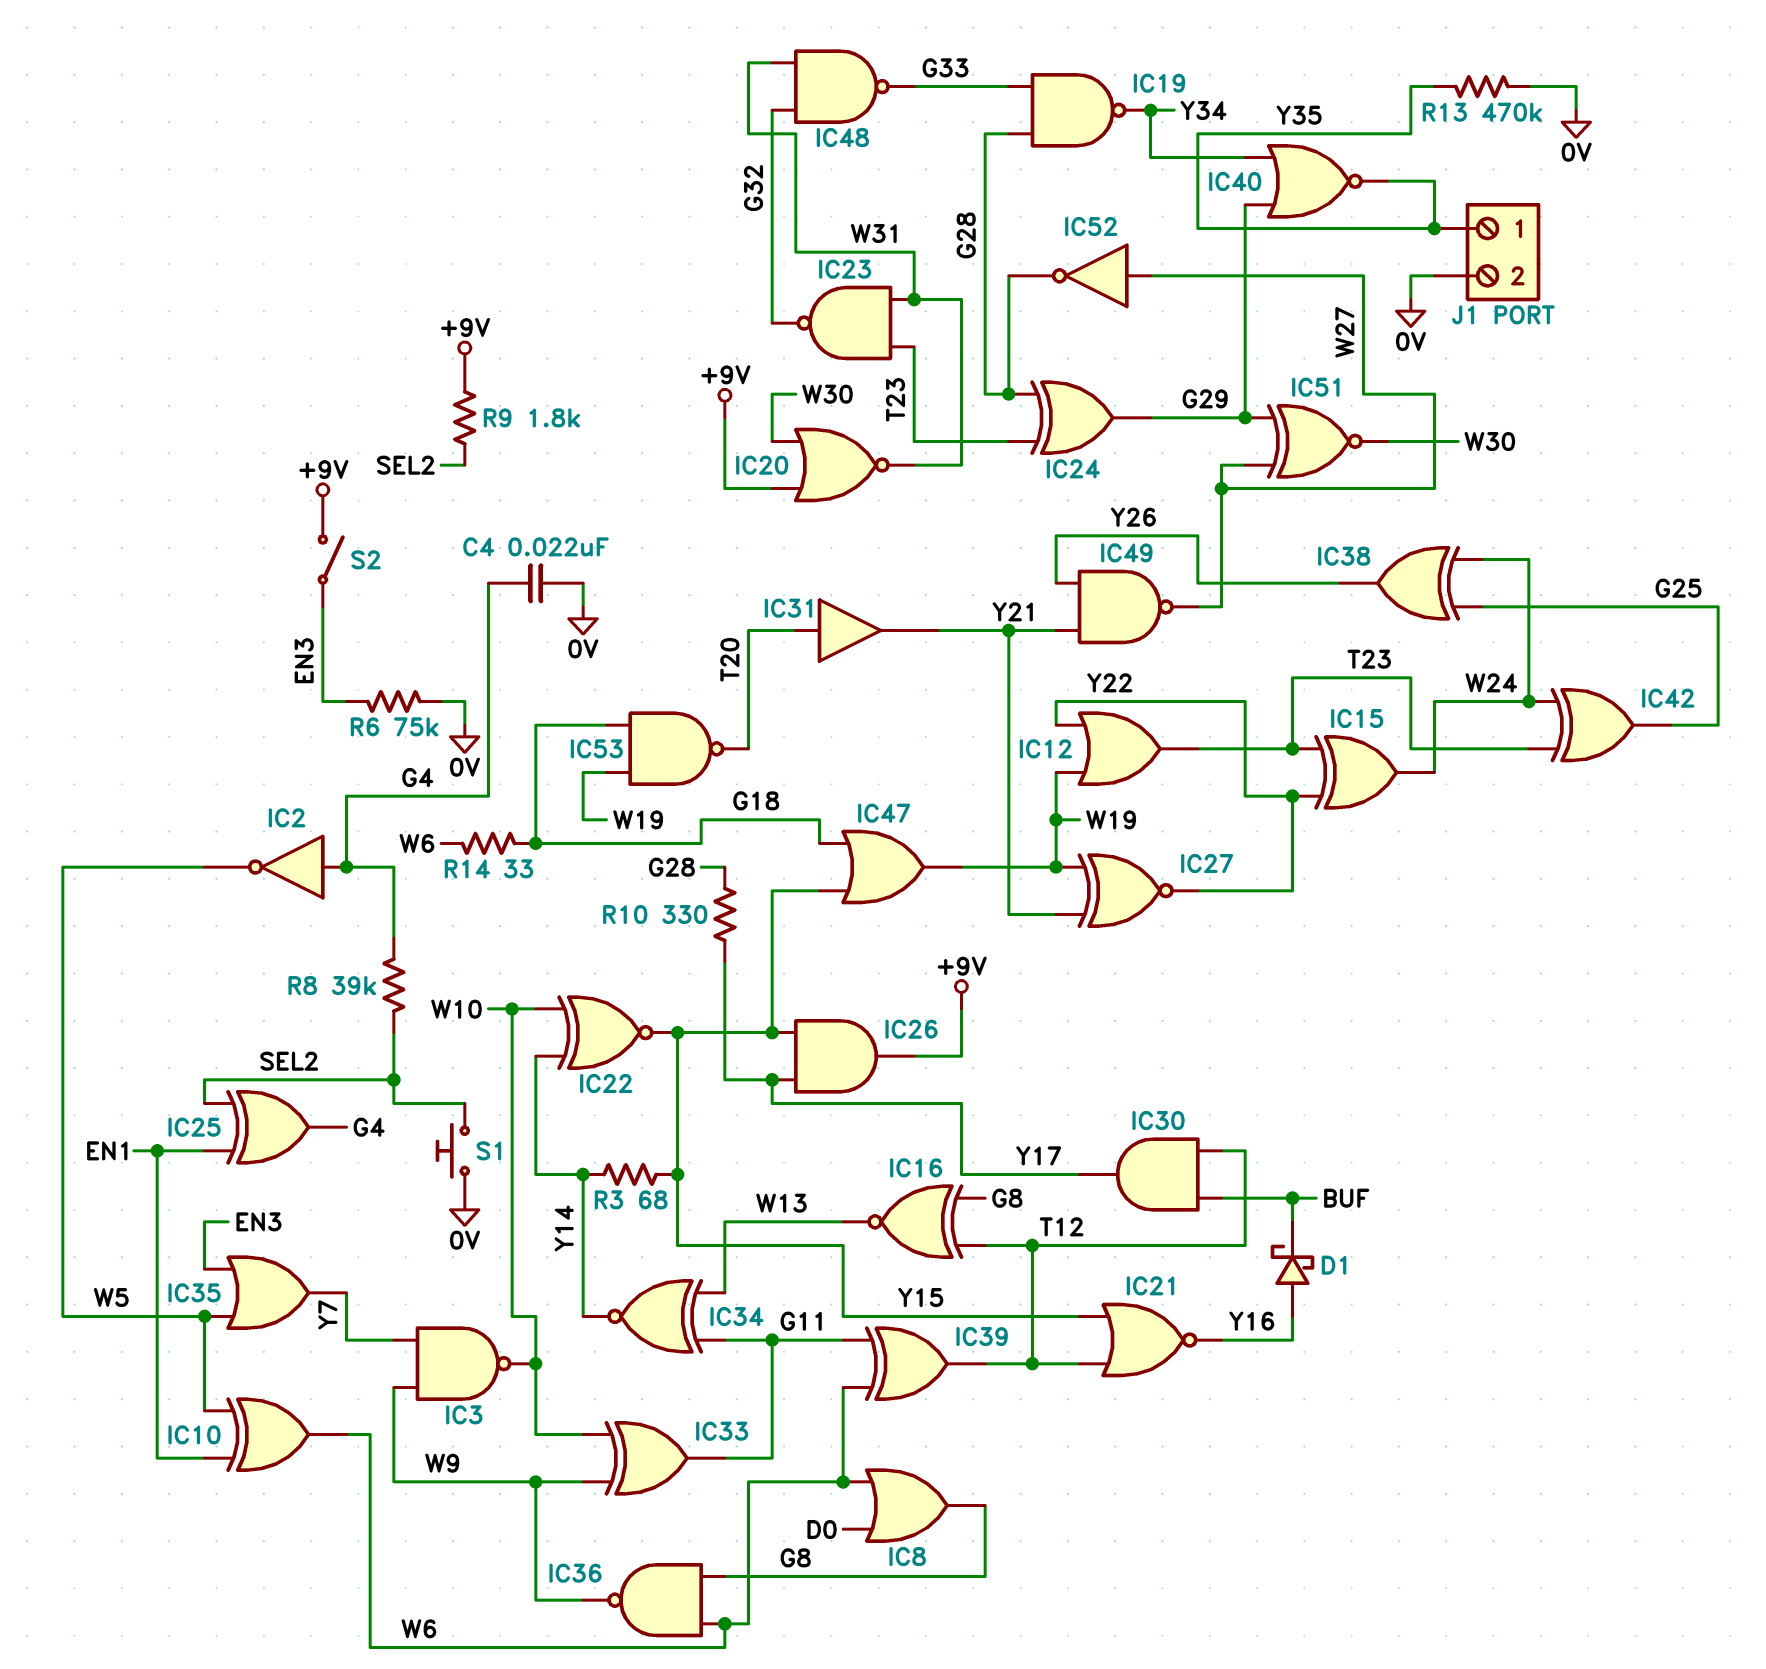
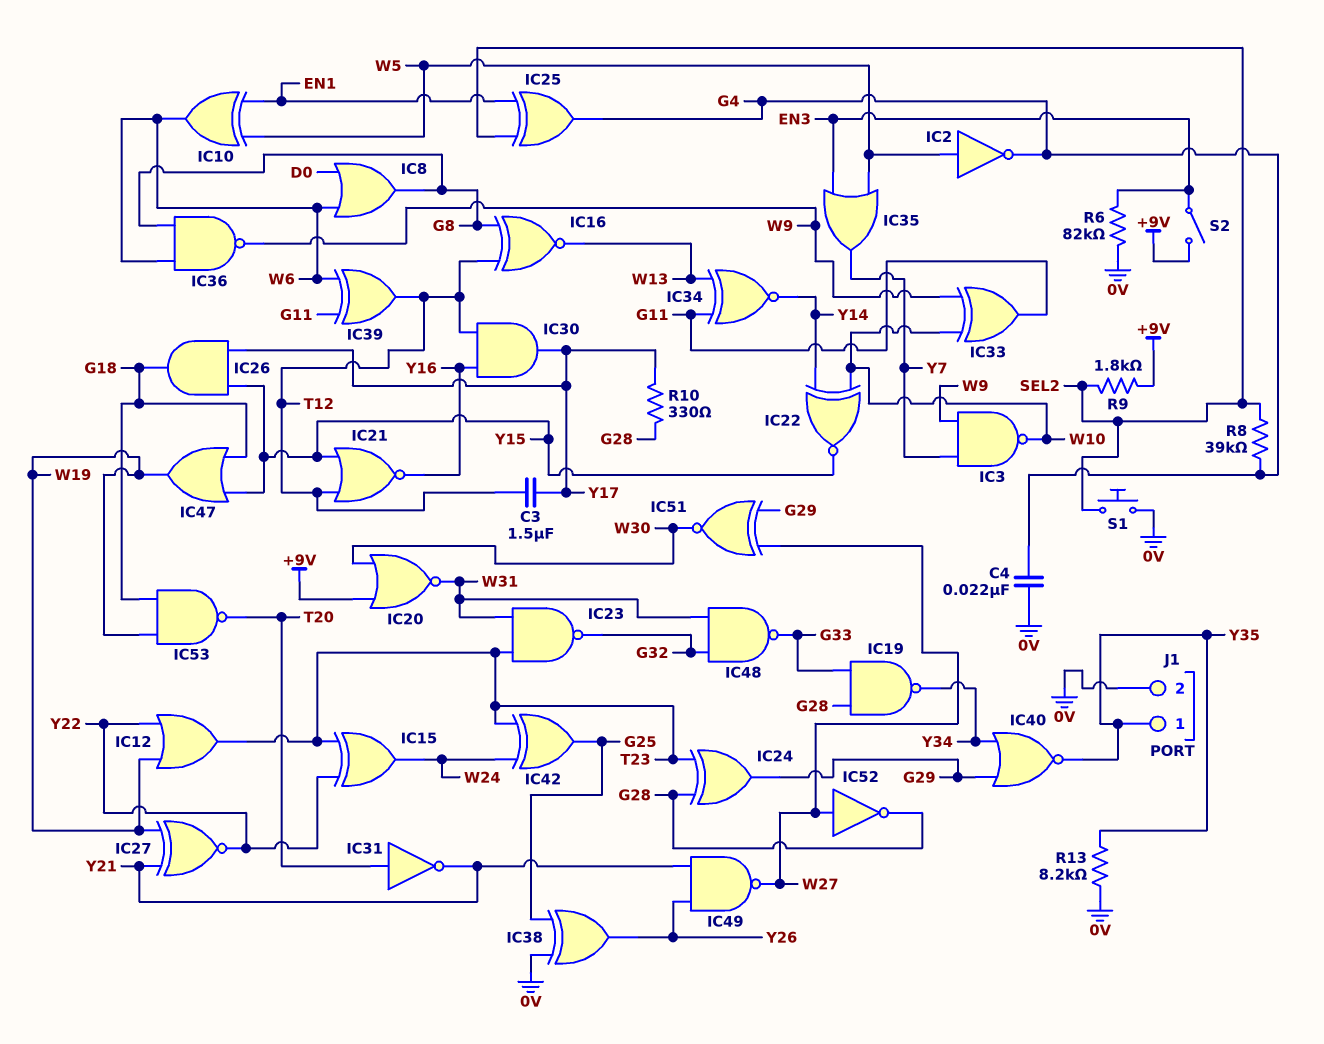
C3: none -> 1.5uF (T12, Y17)
D1: schottky (A Y16, K BUF) -> none
IC2: NOT (in G4, out W5) -> NOT (in W5, out G4)
IC26: AND (in Y15, in Y17, out +9V) -> AND (in Y15, in Y17, out G18)
IC30: AND (in BUF, in T12, out Y17) -> AND (in T12, in Y16, out Y17)
IC31: buffer (in T20, out Y21) -> NOT (in T20, out Y21)
IC38: XOR (in G25, in W24, out Y26) -> XOR (in 0V, in G25, out Y26)
R3: 68 (Y14, Y15) -> none
R6: 75k (0V, EN3) -> 82k (0V, EN3)
R13: 470k (0V, Y35) -> 8.2k (0V, Y35)
R14: 33 (G18, W6) -> none

